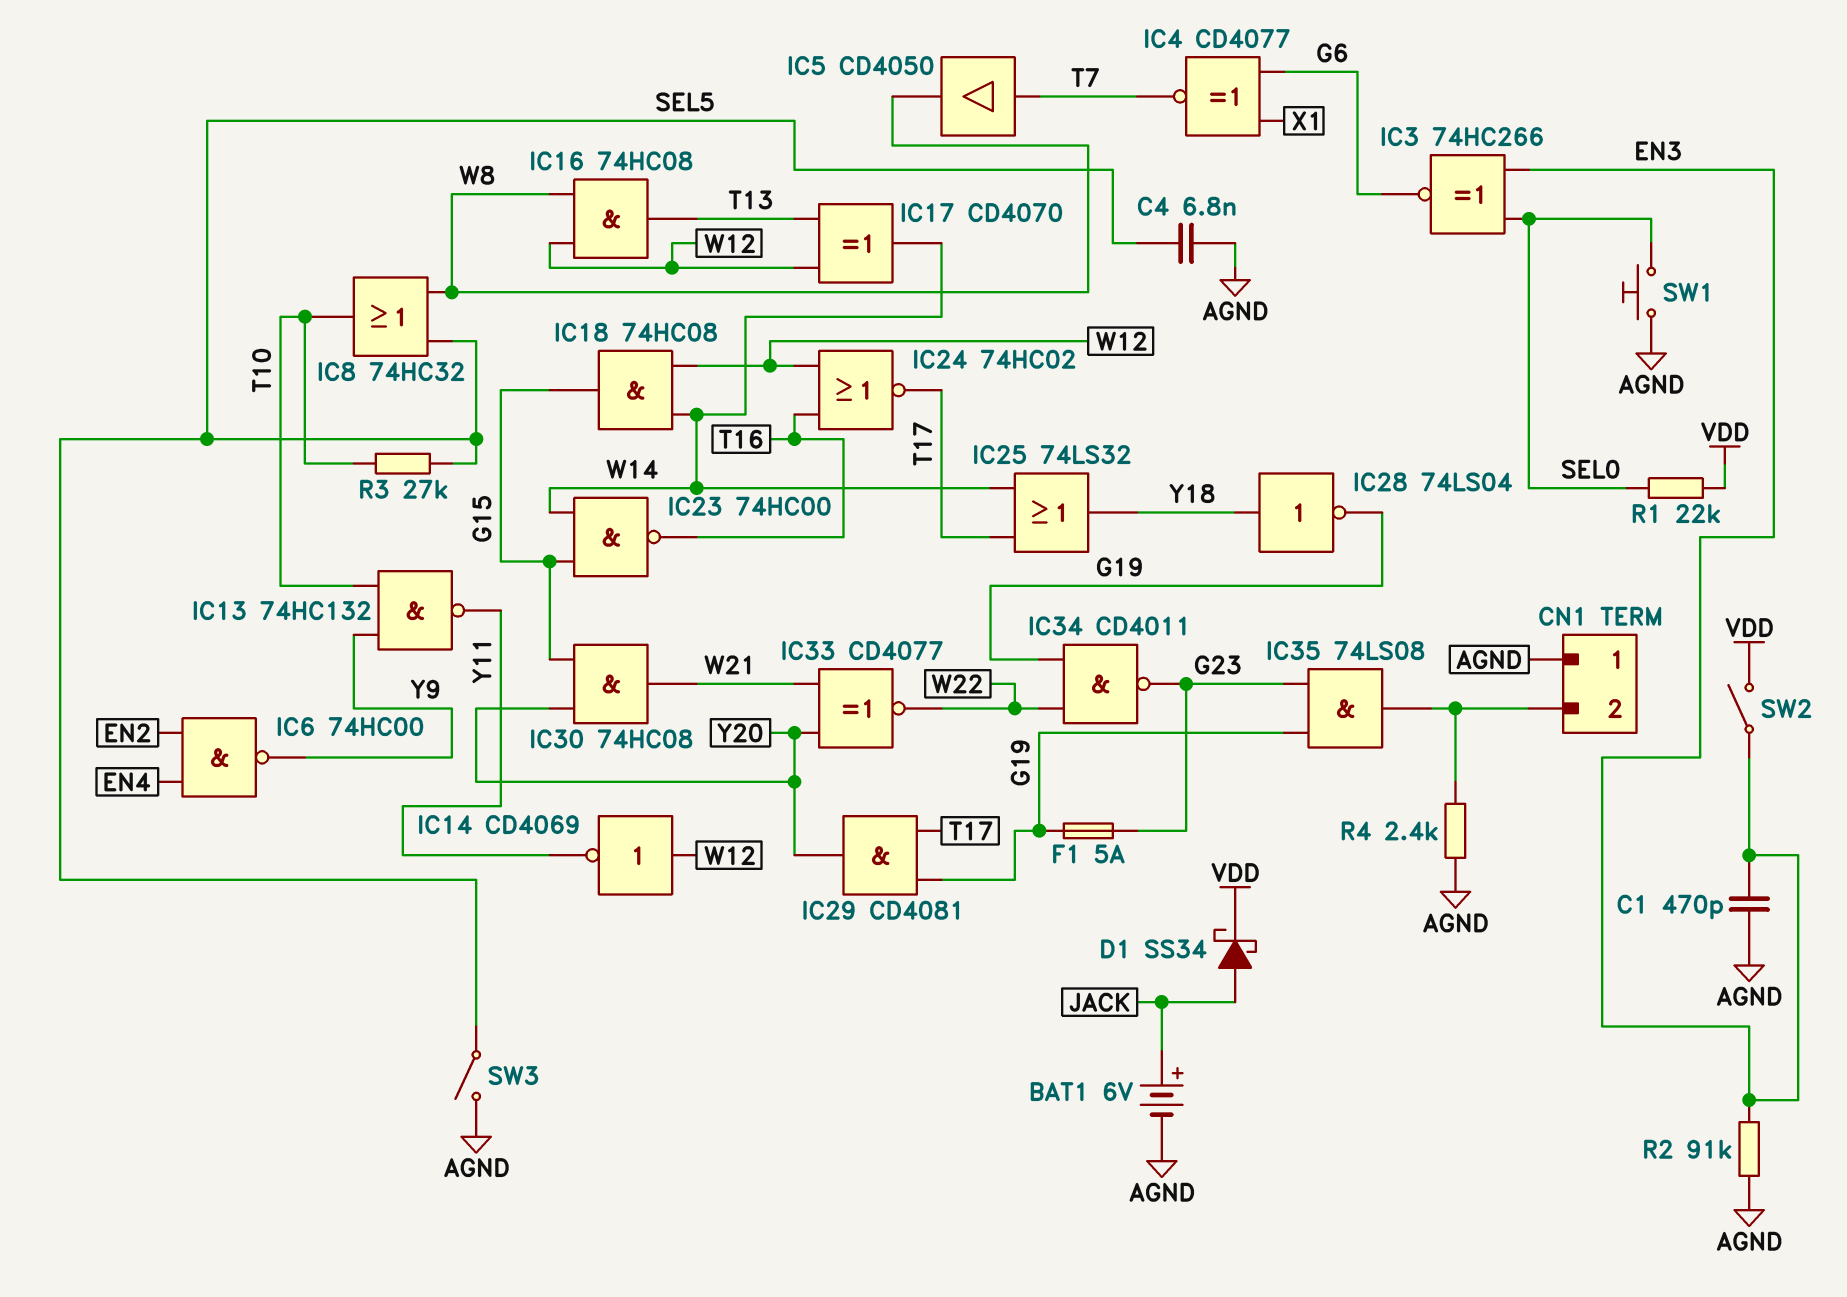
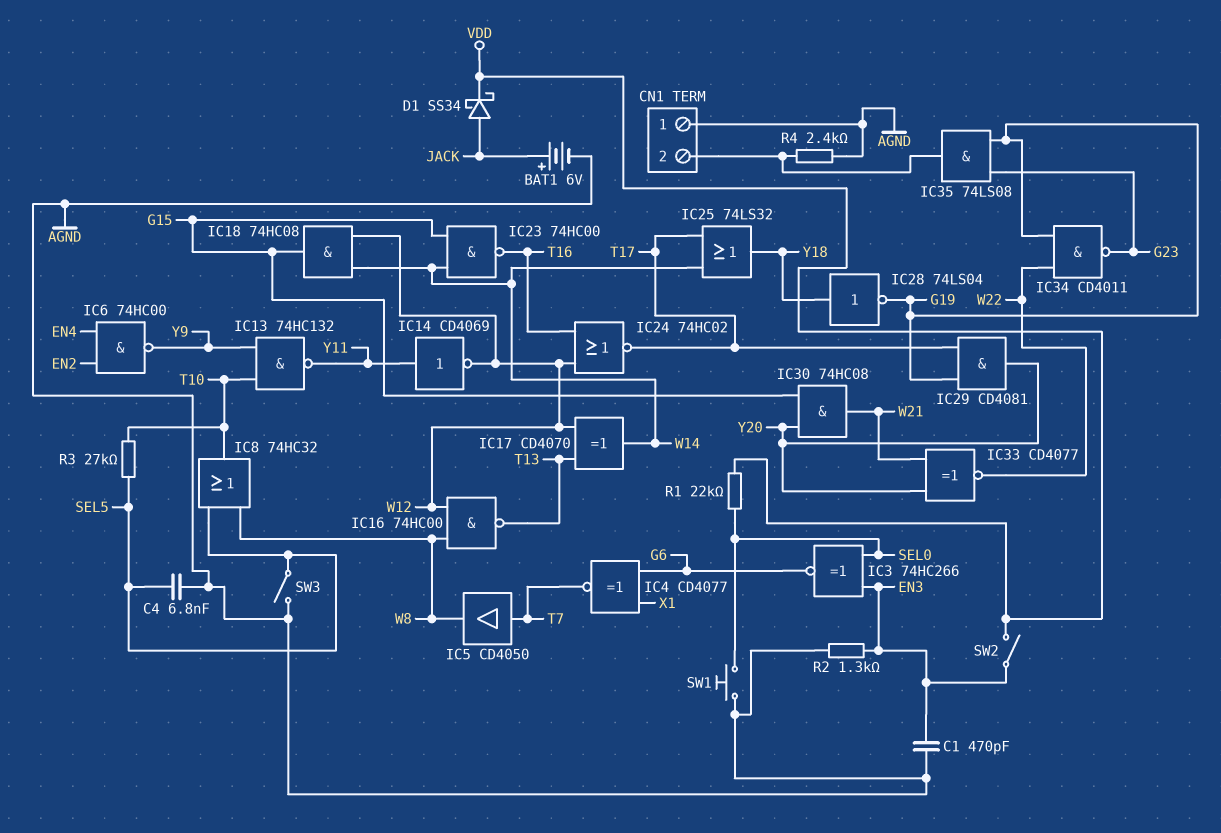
F1: 5A (G19, G23) -> none
IC14: NOT CD4069 (in W12, out Y11) -> NOT CD4069 (in Y11, out W12)
IC16: AND 74HC08 (in W8, in W12, out T13) -> NAND 74HC00 (in W8, in W12, out T13)
R2: 91k (AGND, EN3) -> 1.3k (AGND, EN3)

